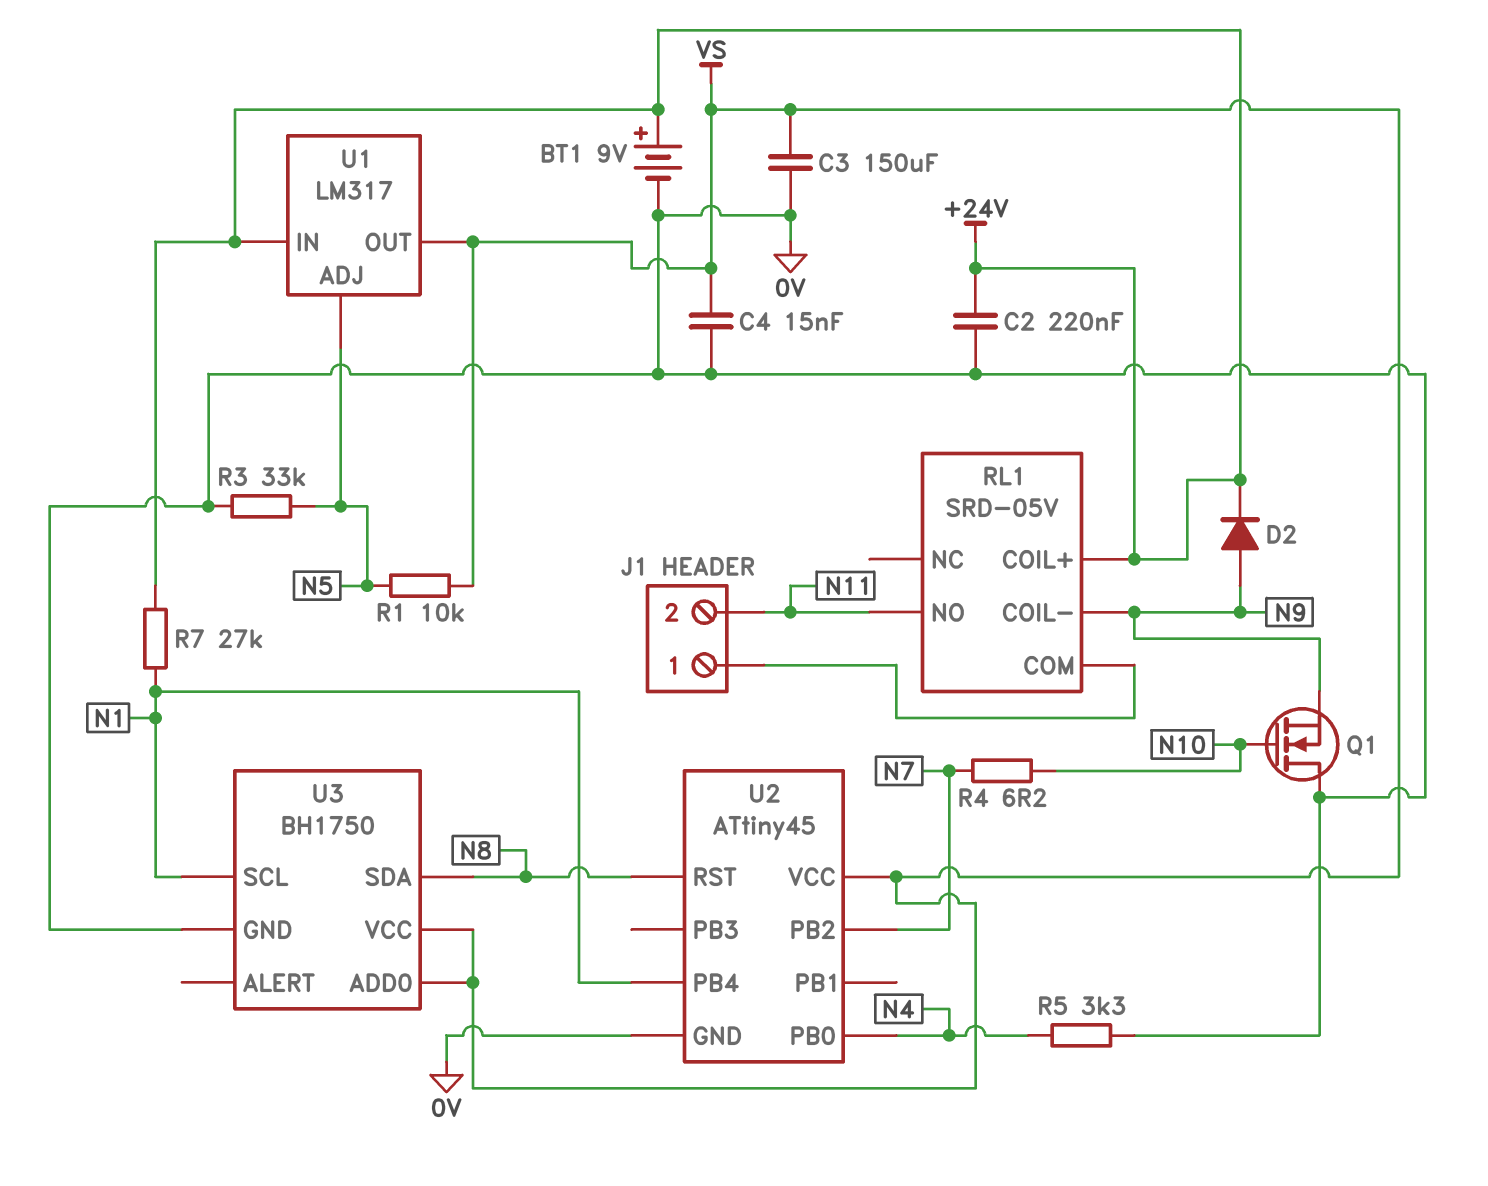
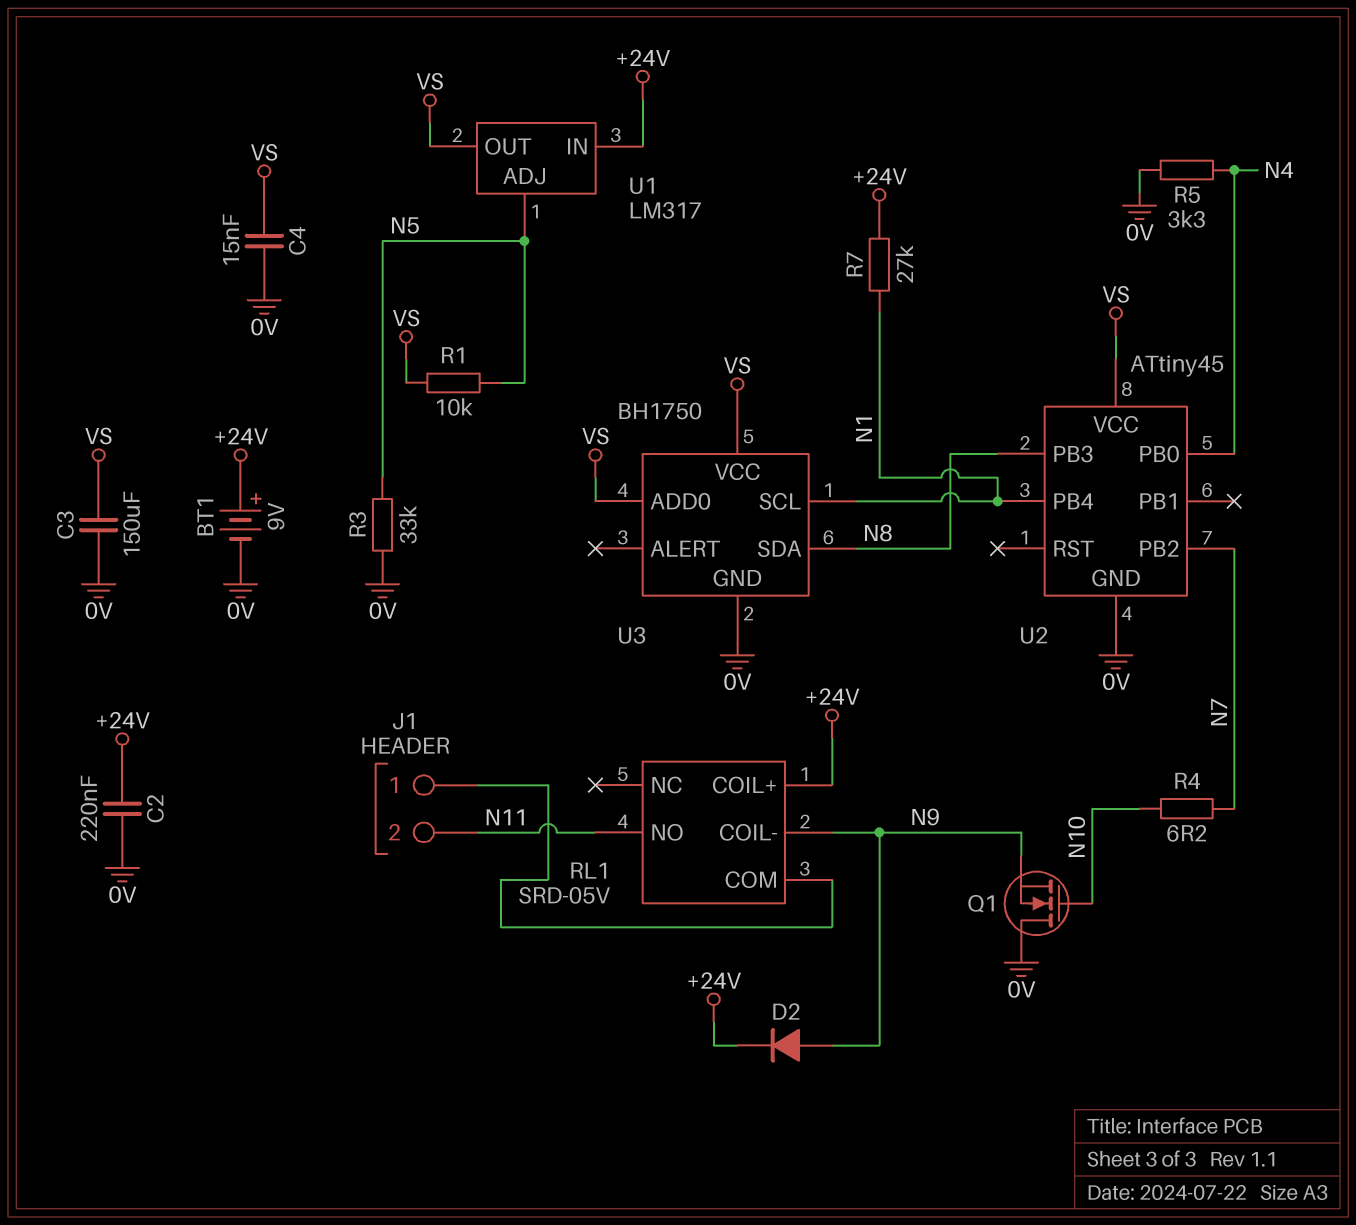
U2 pin PB3: none -> N8
U2 pin RST: N8 -> none

